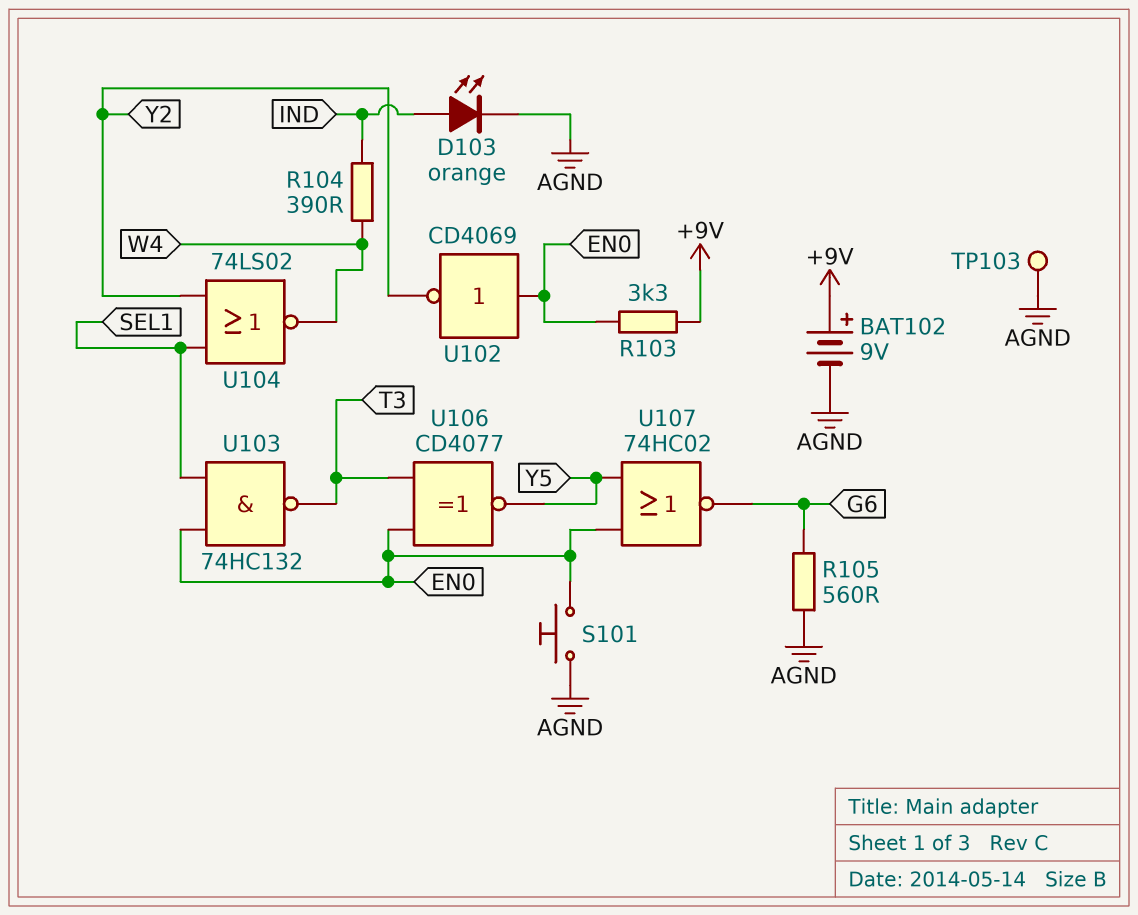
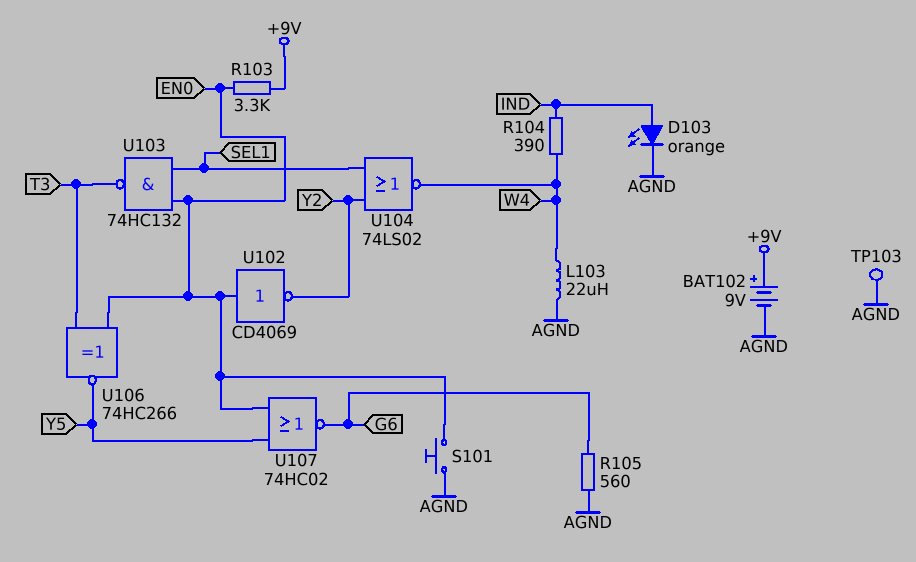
L103: none -> 22uH (AGND, W4)
U106: XNOR CD4077 (in EN0, in T3, out Y5) -> XNOR 74HC266 (in EN0, in T3, out Y5)

